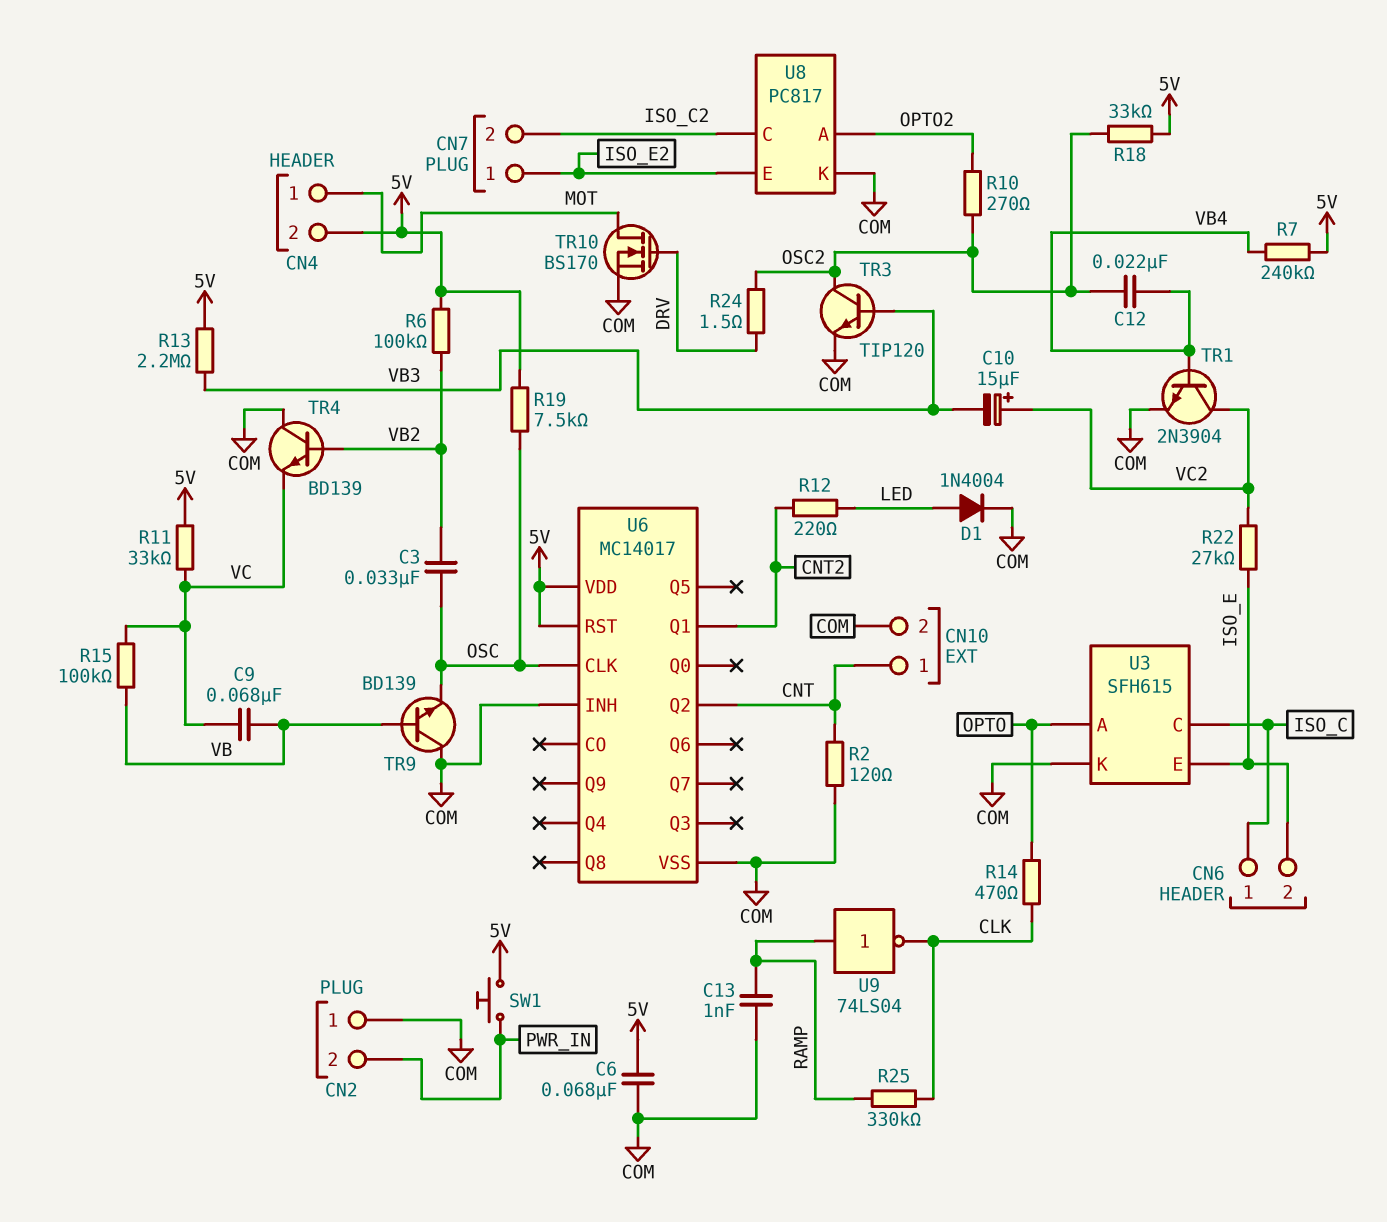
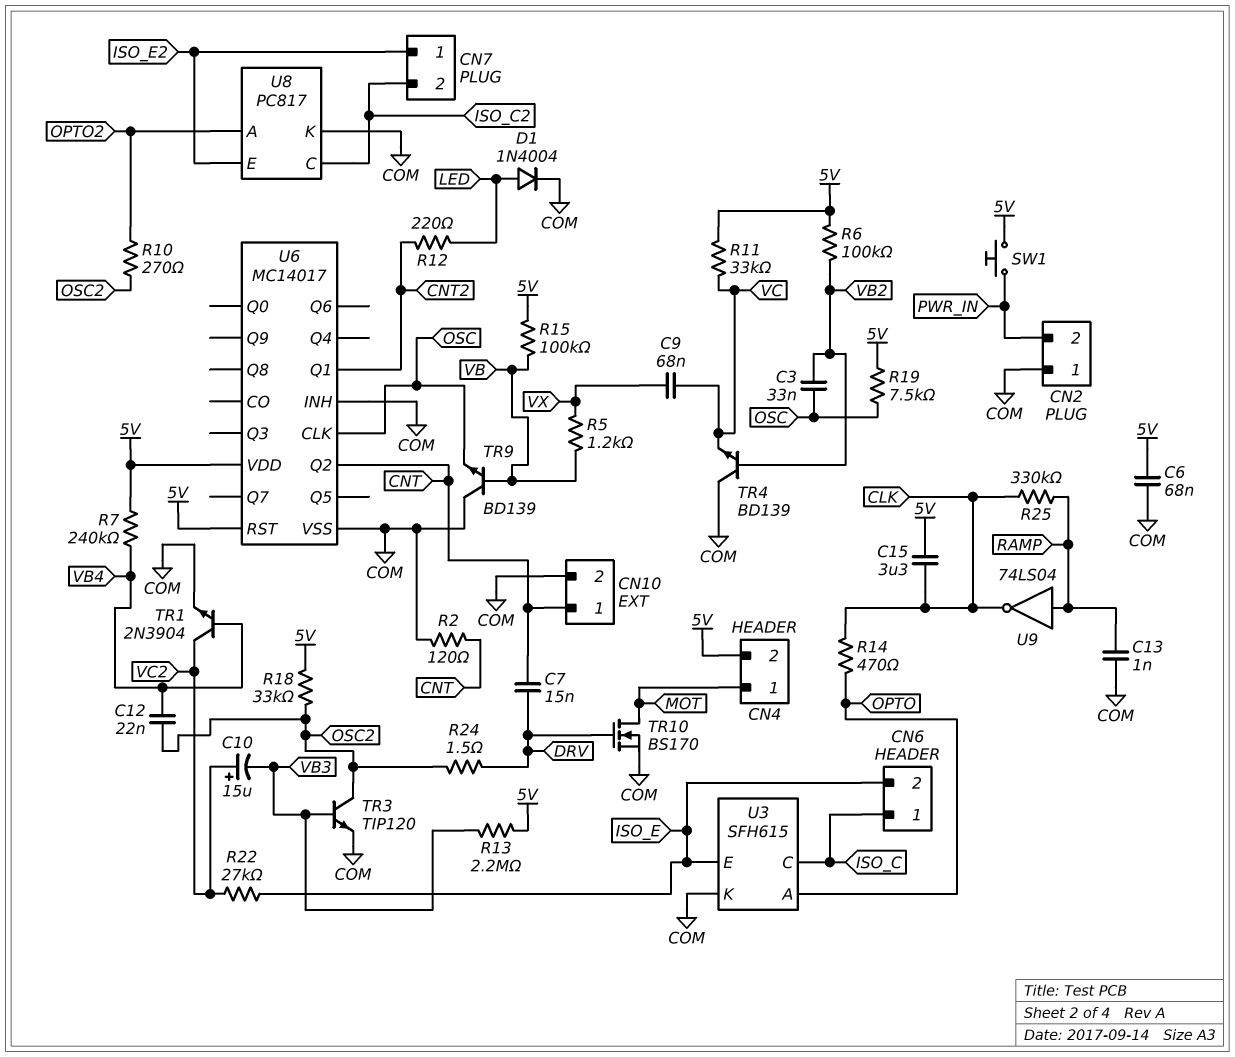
C7: none -> 15nF (CNT, DRV)
C9: 68nF (VB, VC) -> 68nF (VC, VX)
C15: none -> 3.3uF (5V, CLK)
R5: none -> 1.2k (VB, VX)
R15: 100k (VB, VC) -> 100k (5V, VB)

